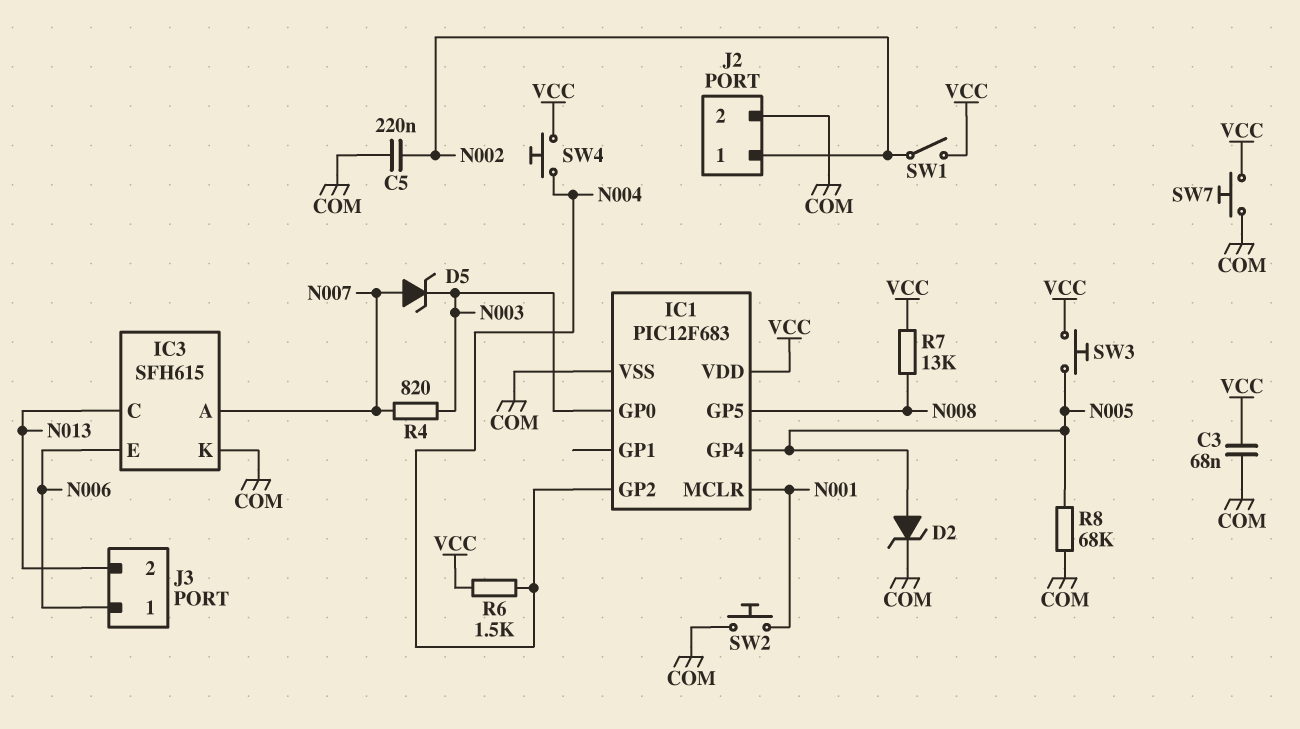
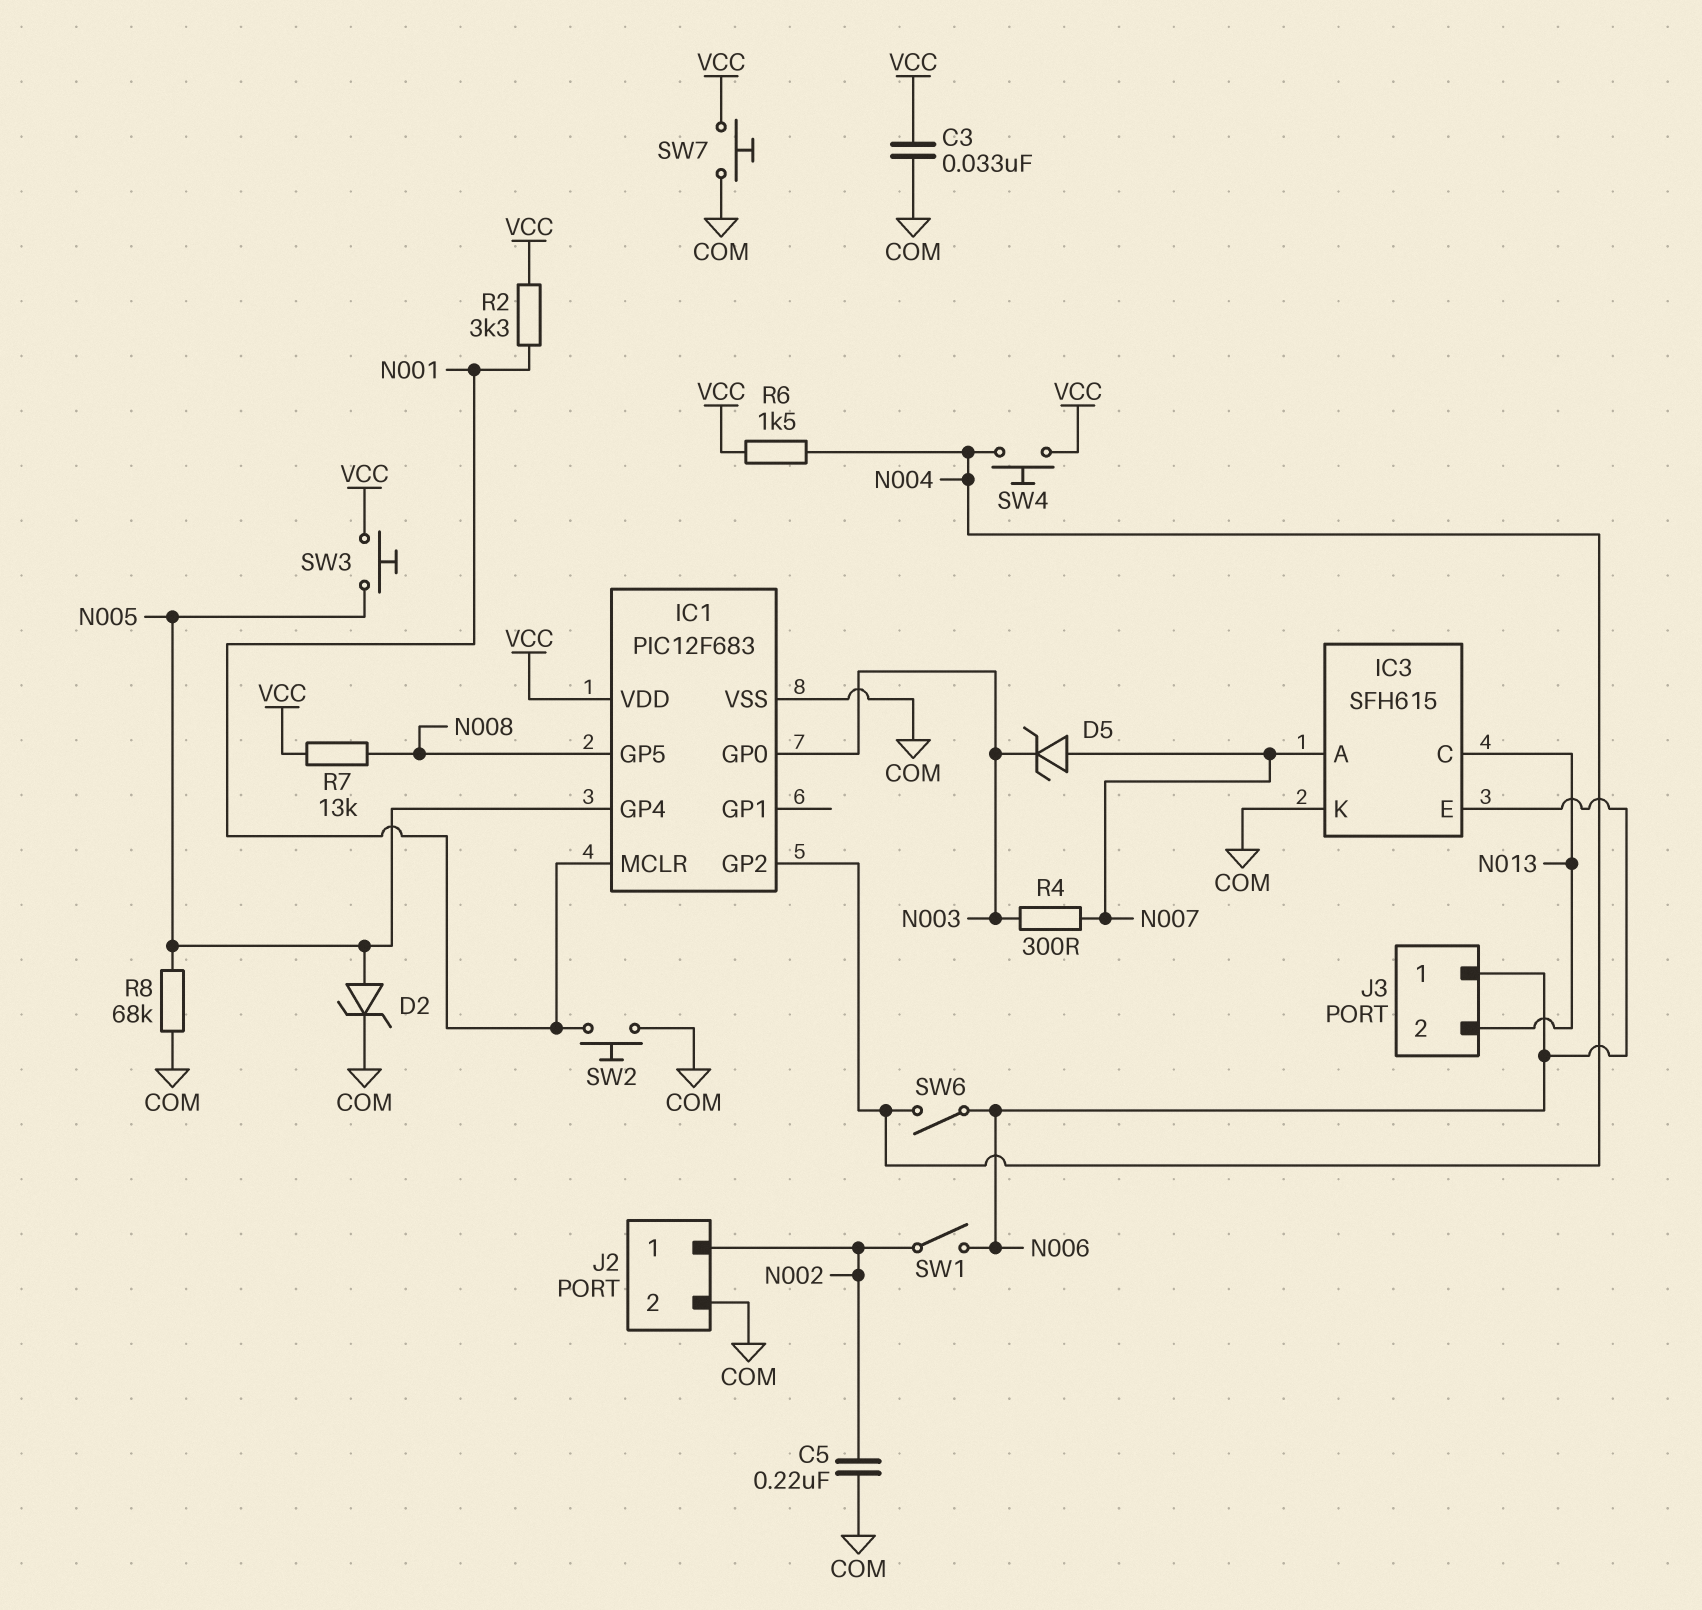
C3: 68nF (COM, VCC) -> 33nF (COM, VCC)
R2: none -> 3.3k (N001, VCC)
R4: 820 (N003, N007) -> 300 (N003, N007)
SW1: switch (N002, VCC) -> switch (N002, N006)
SW6: none -> switch (N004, N006)

